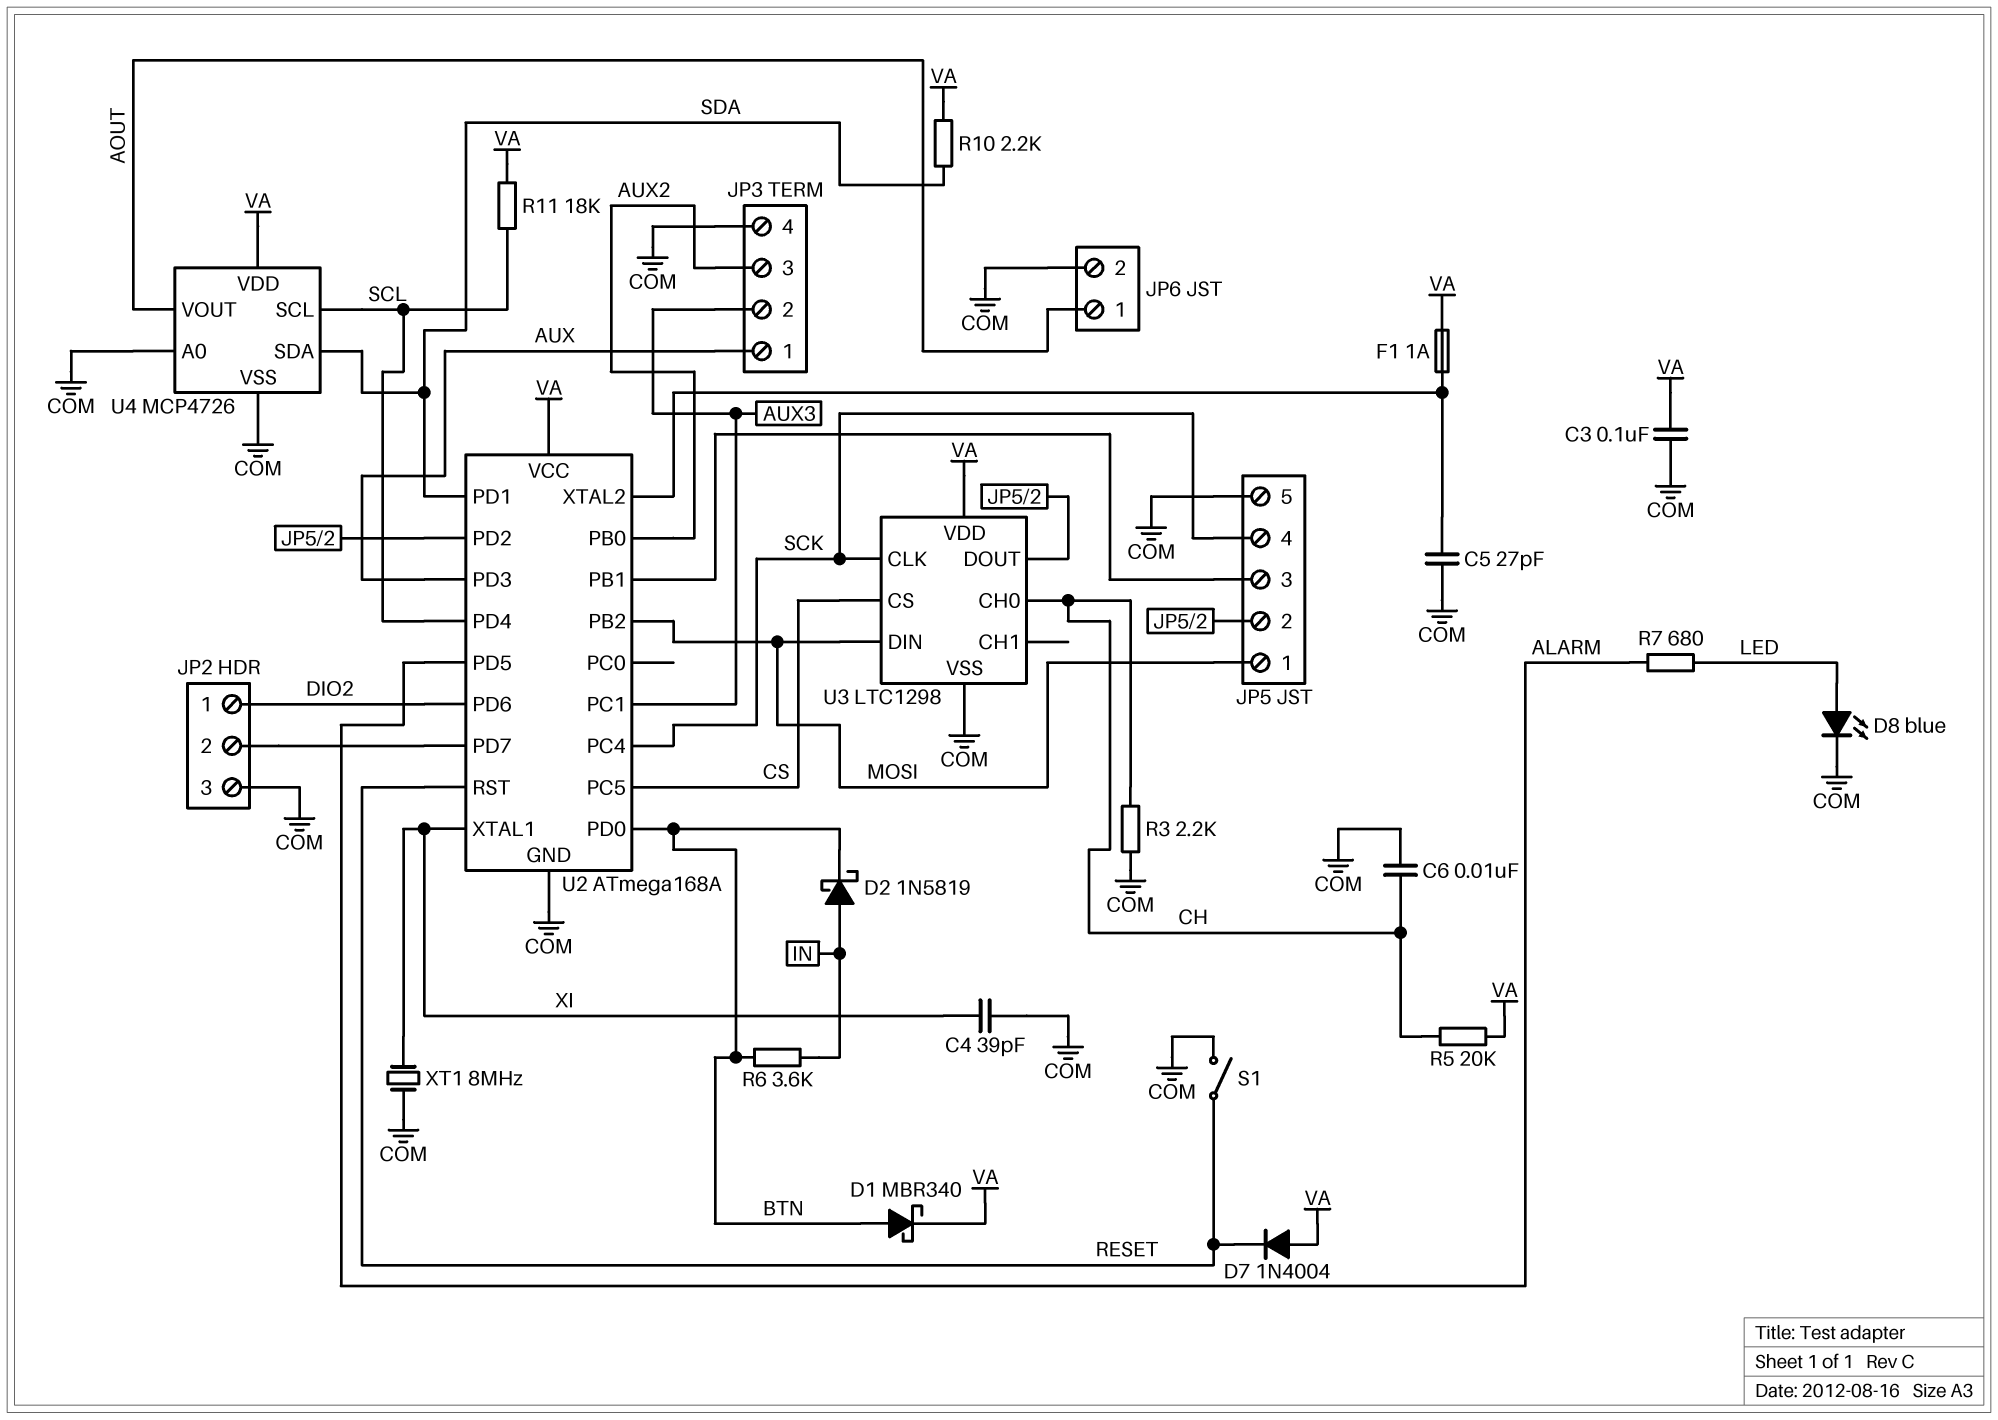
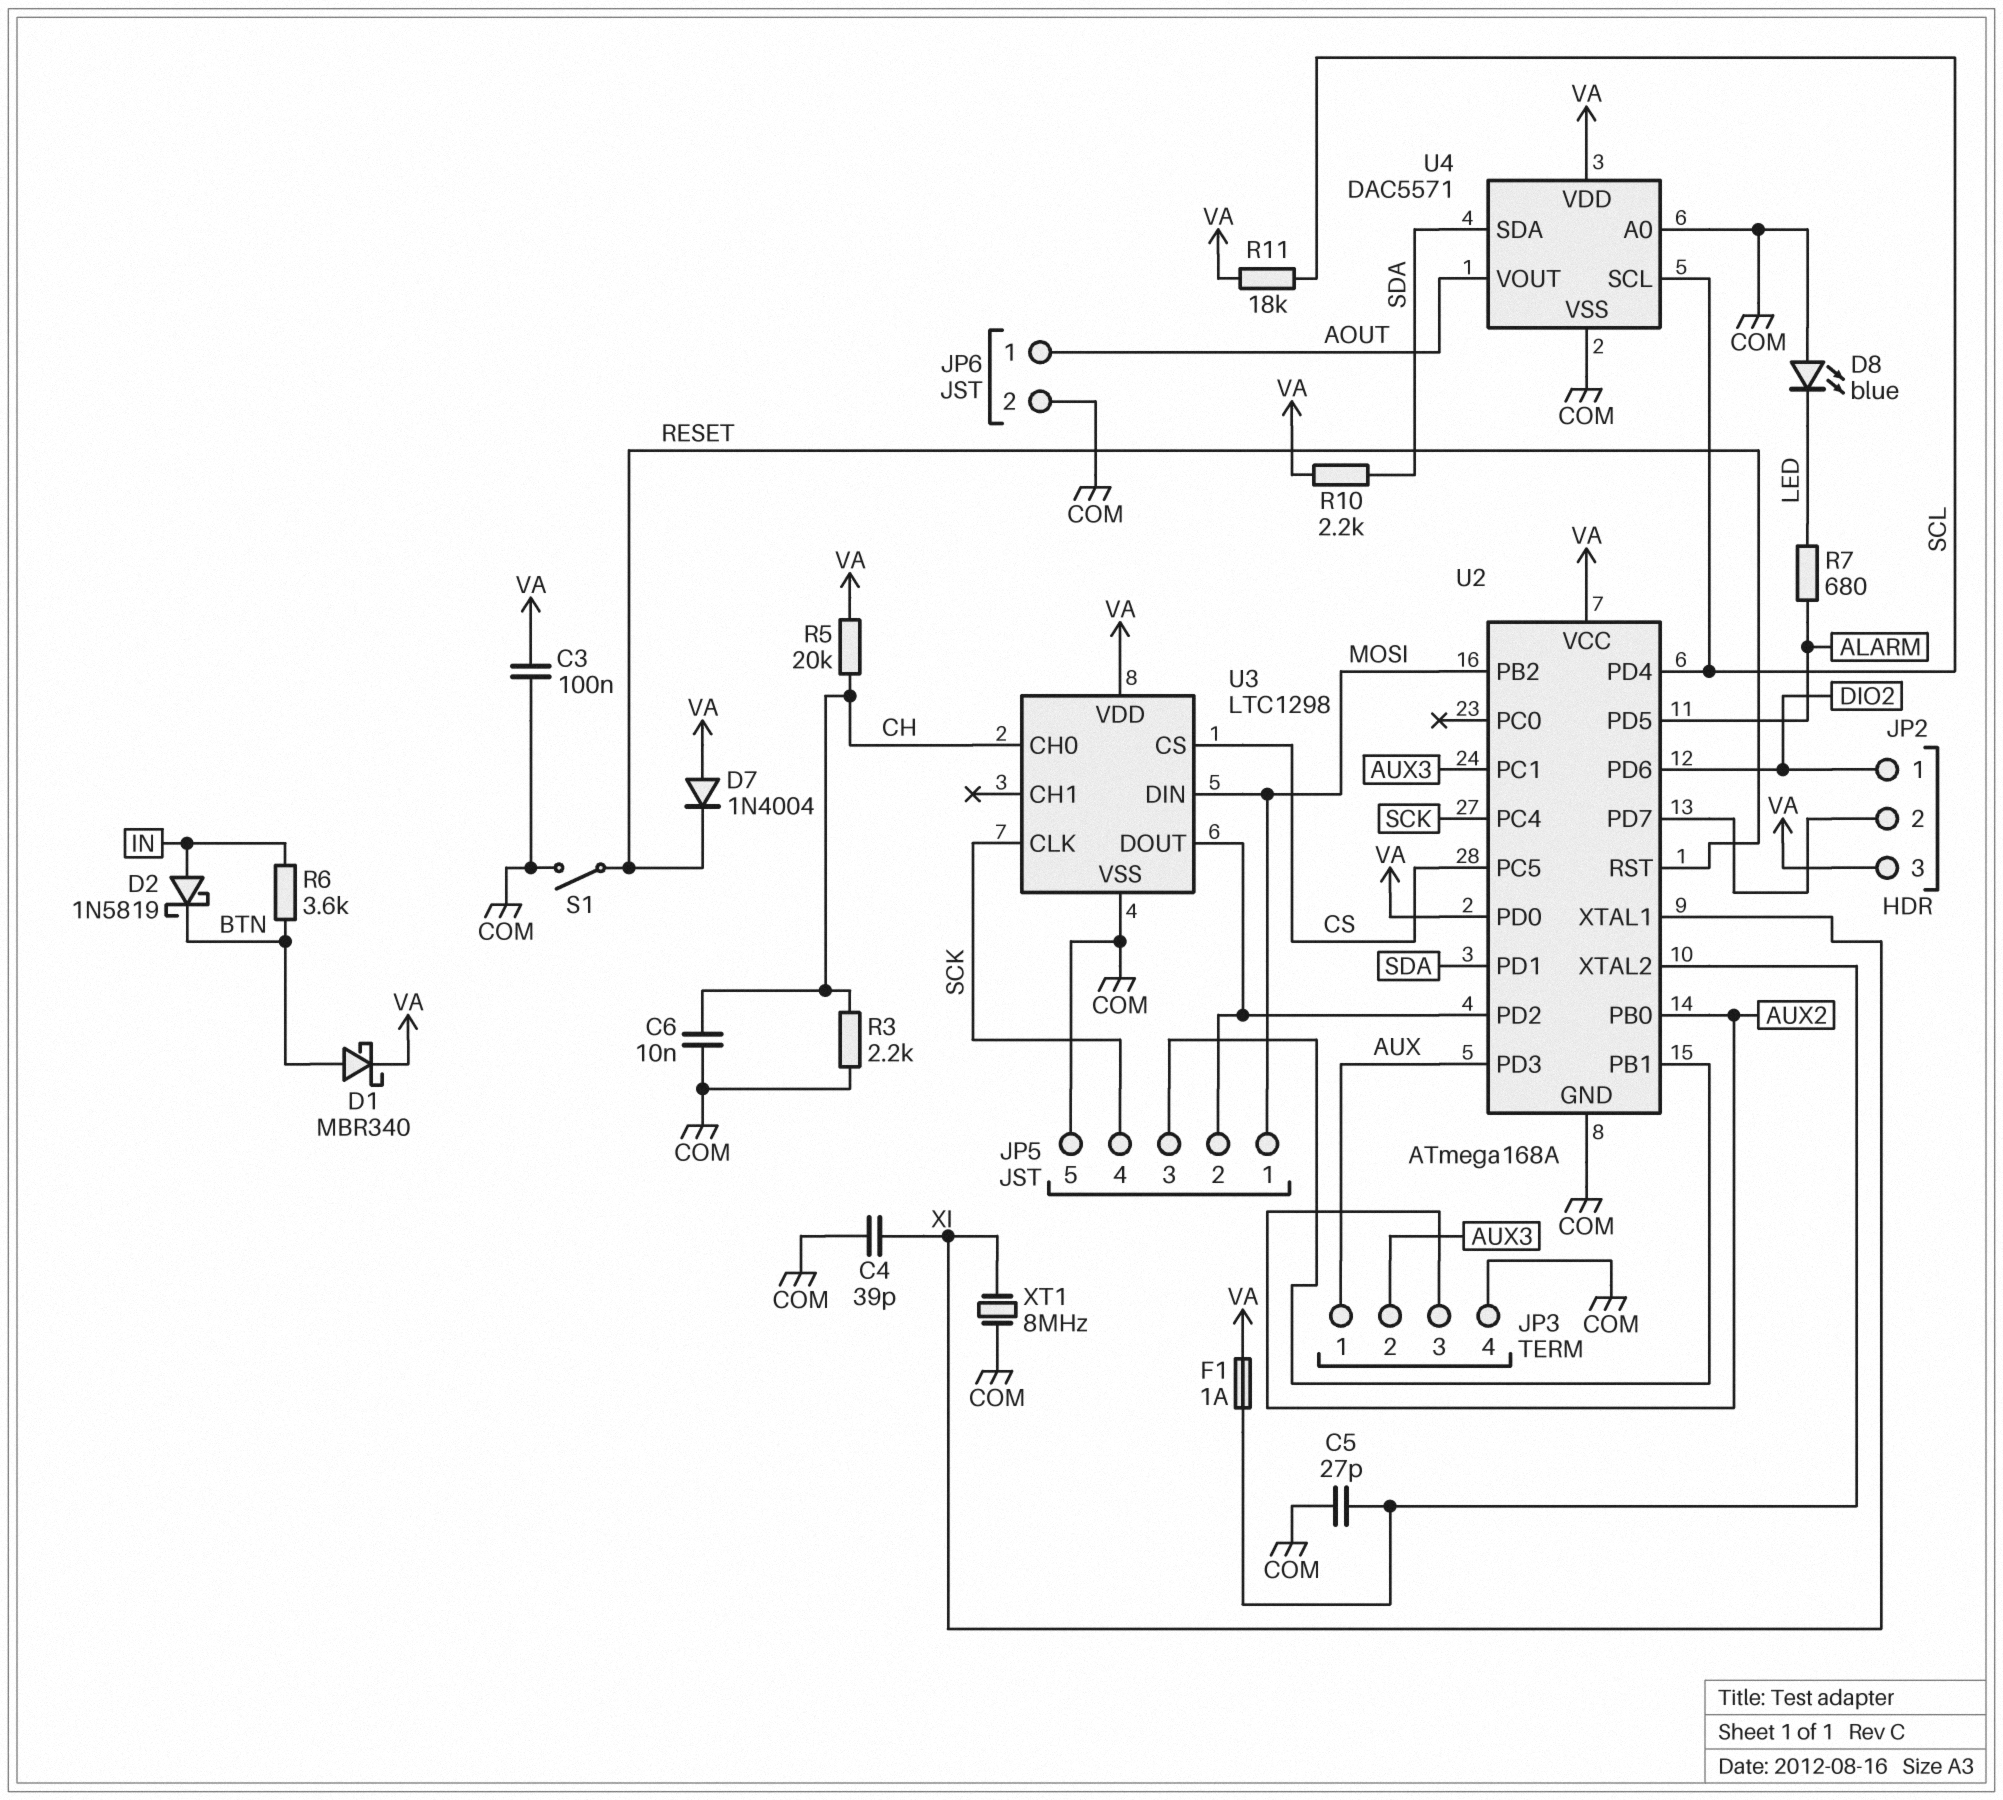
D8: LED blue (A LED, K COM) -> LED blue (A COM, K LED)
JP2 pin 3: COM -> VA
U2 pin PD0: BTN -> VA
U4: MCP4726 -> DAC5571

